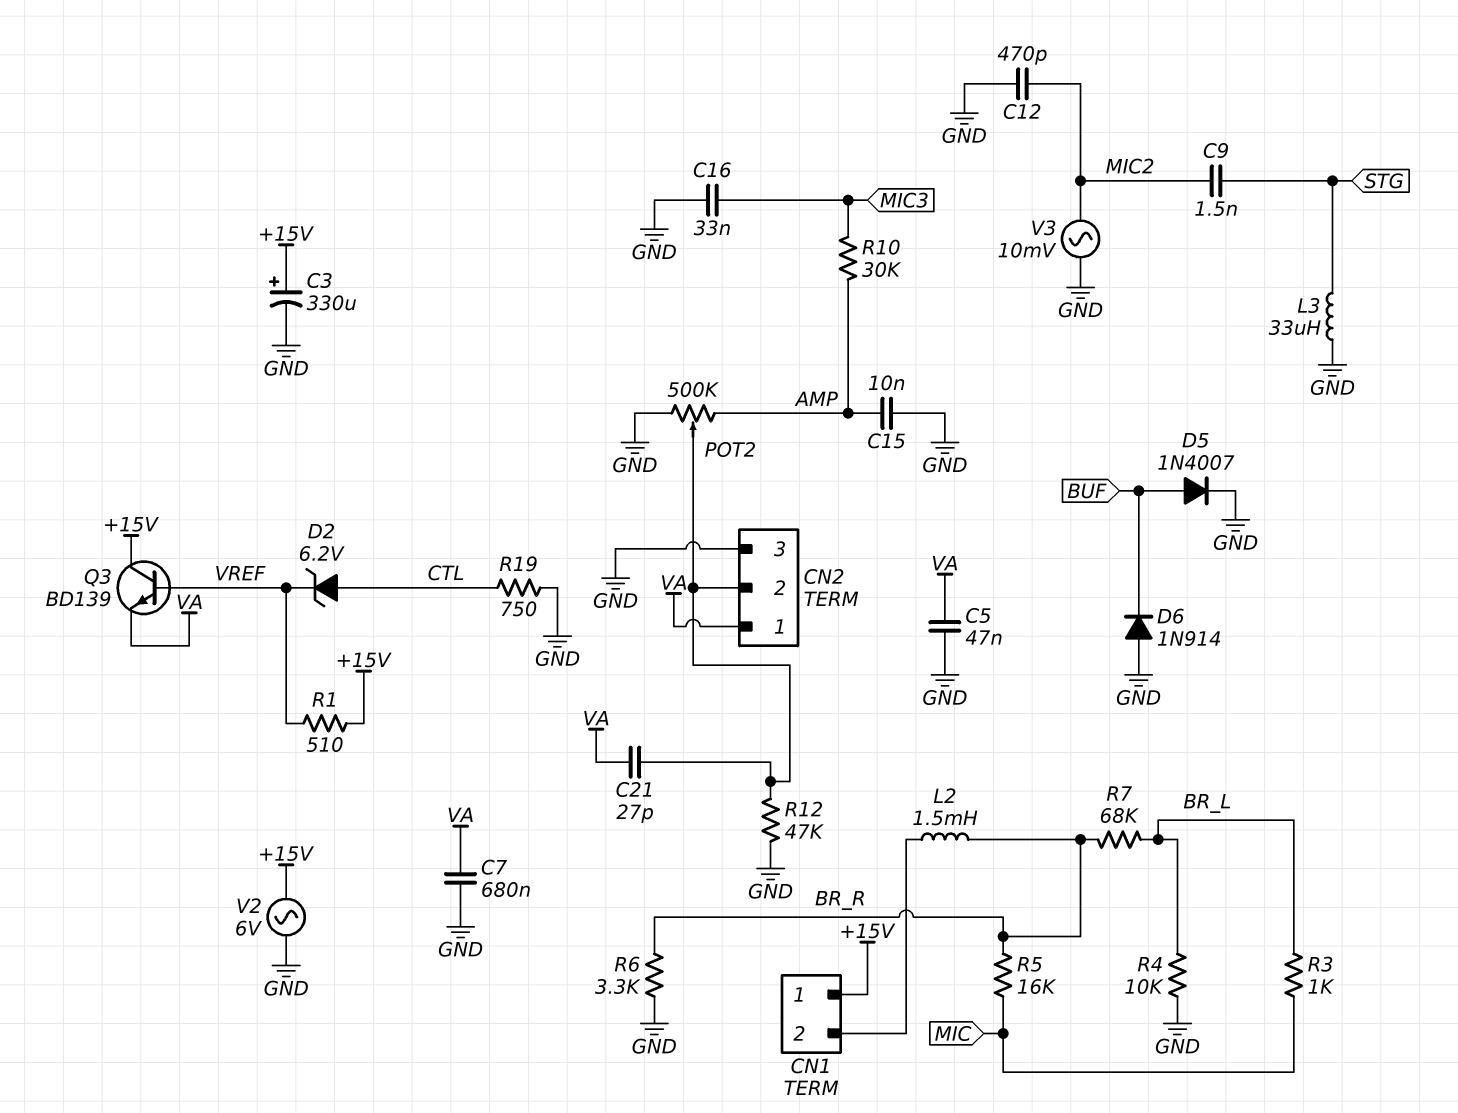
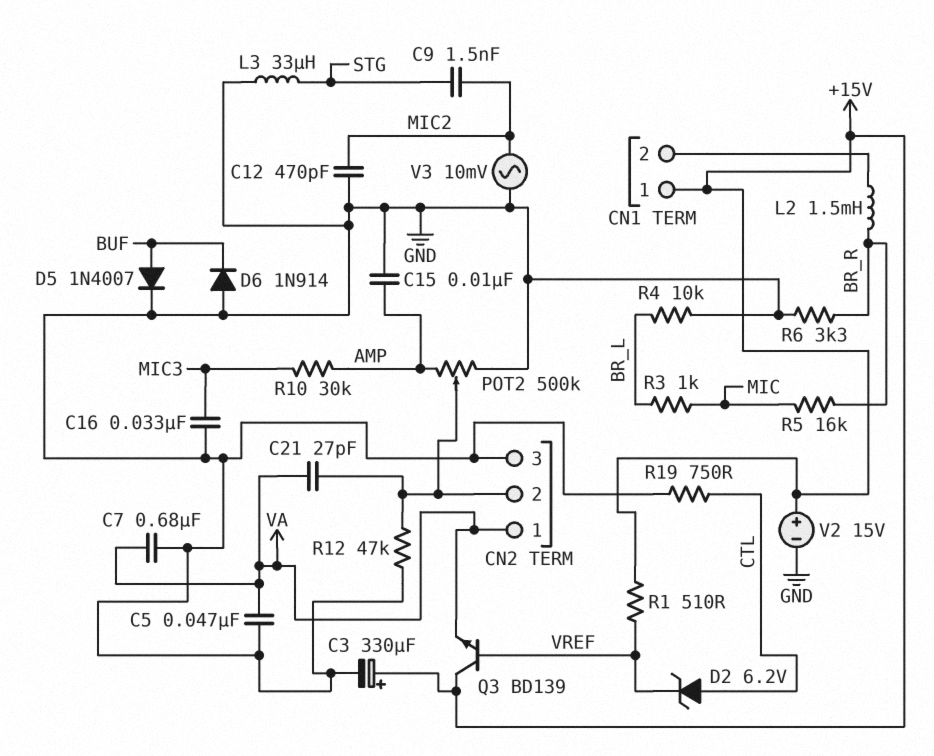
R7: 68k (BR_L, BR_R) -> none
V2: AC 6V (+15V, GND) -> 15V (plus +15V, minus GND)

